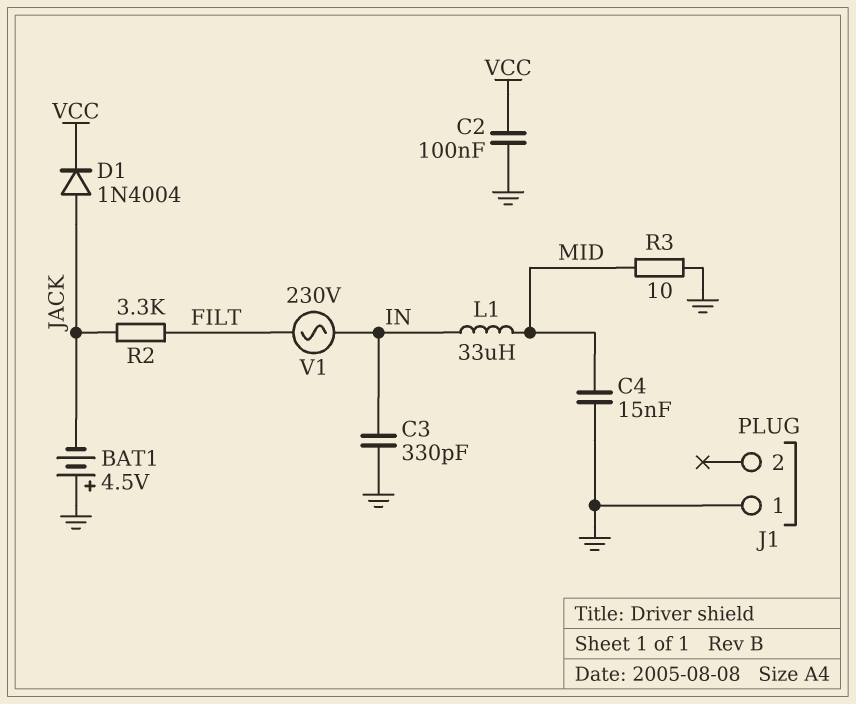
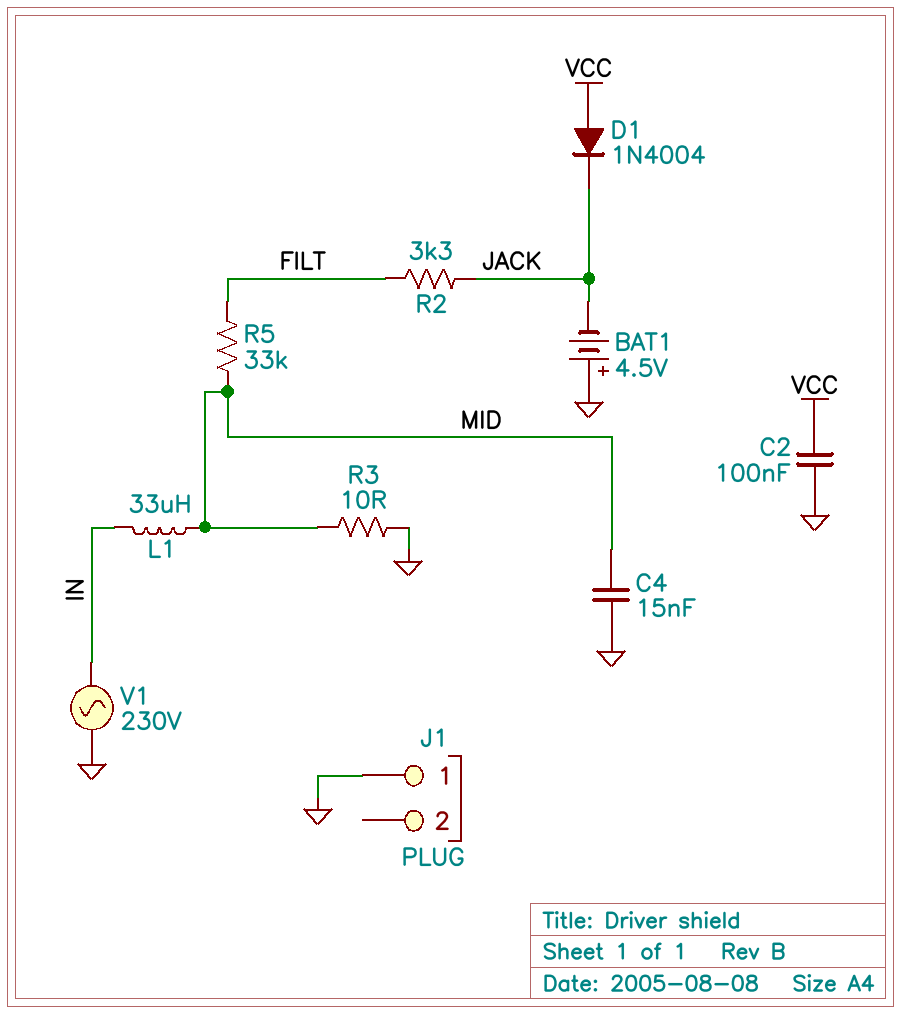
C3: 330pF (GND, IN) -> none
D1: diode 1N4004 (A JACK, K VCC) -> diode 1N4004 (A VCC, K JACK)
R5: none -> 33k (FILT, MID)
V1: AC 230V (FILT, IN) -> AC 230V (GND, IN)

